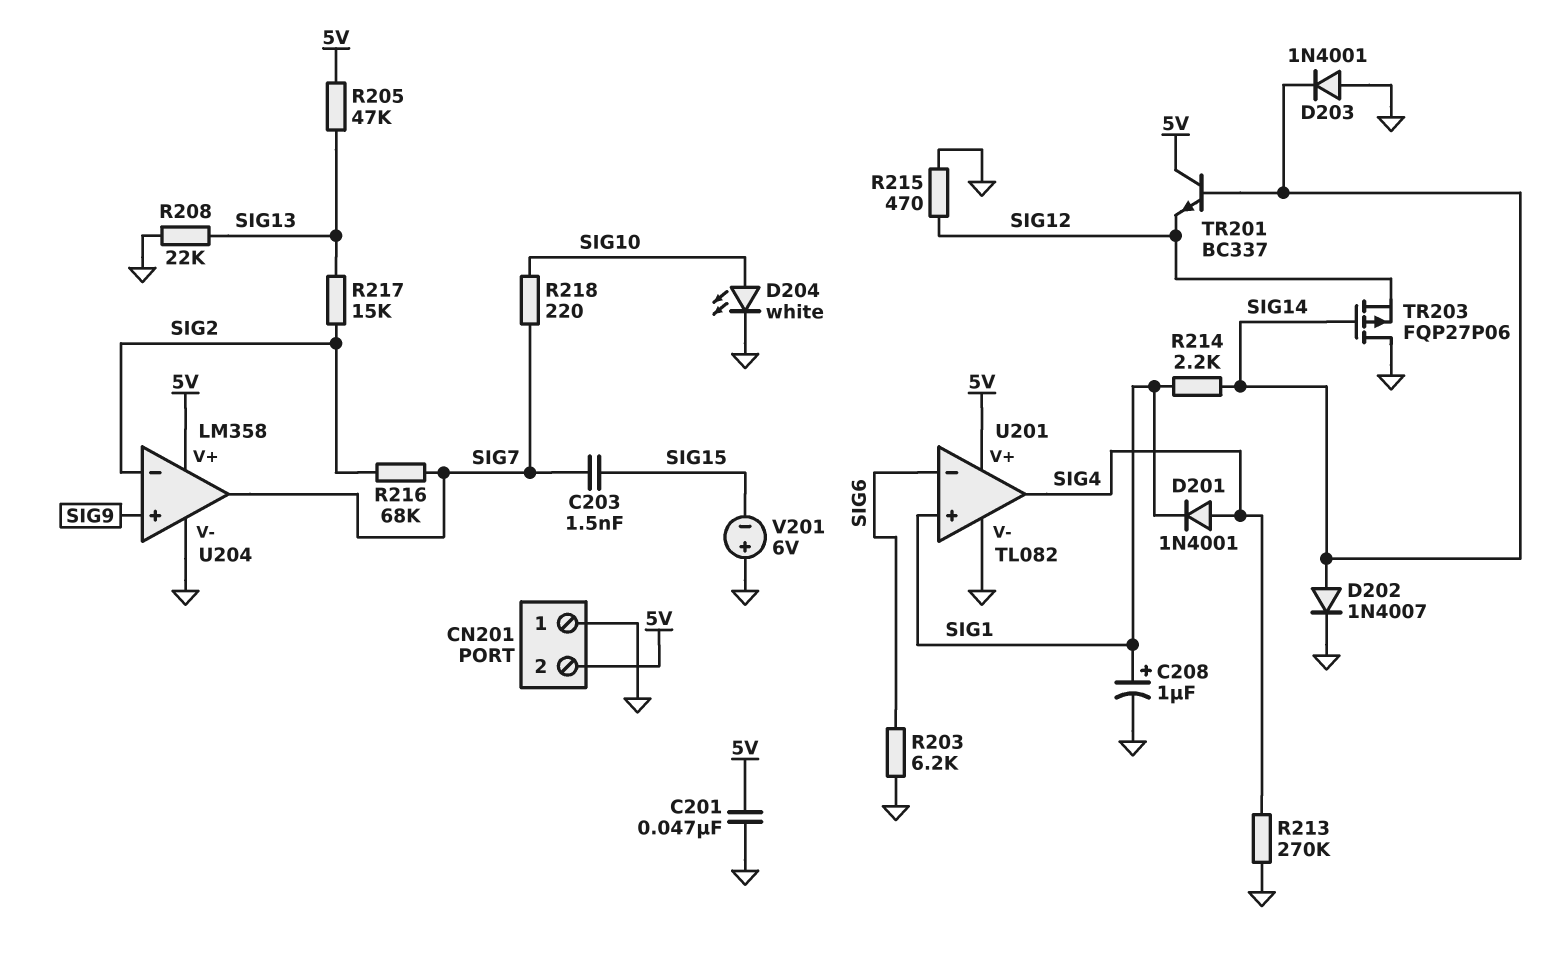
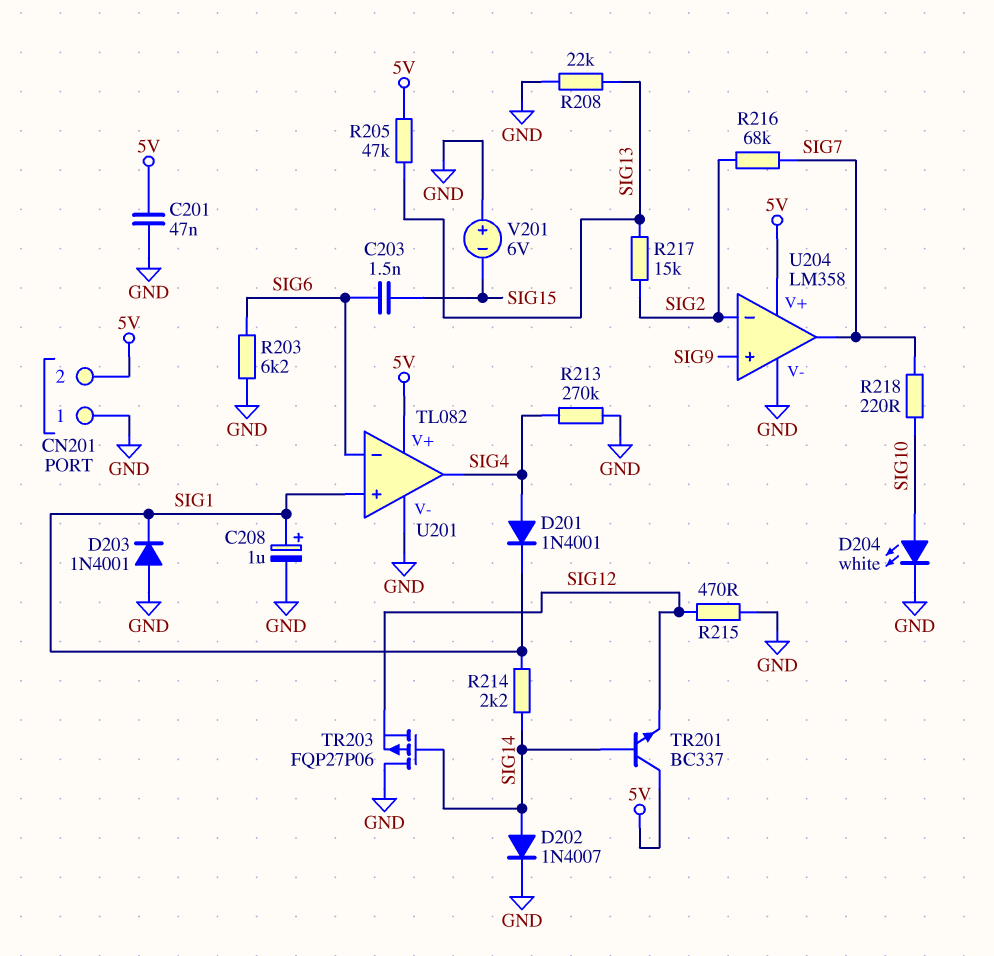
C203: 1.5nF (SIG7, SIG15) -> 1.5nF (SIG6, SIG15)
D203: diode 1N4001 (A GND, K SIG14) -> diode 1N4001 (A GND, K SIG1)

